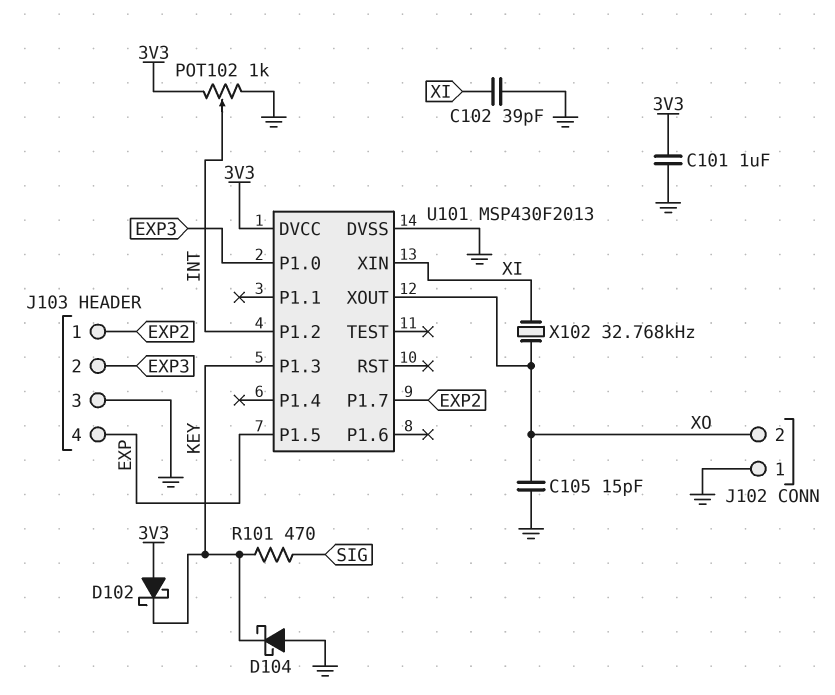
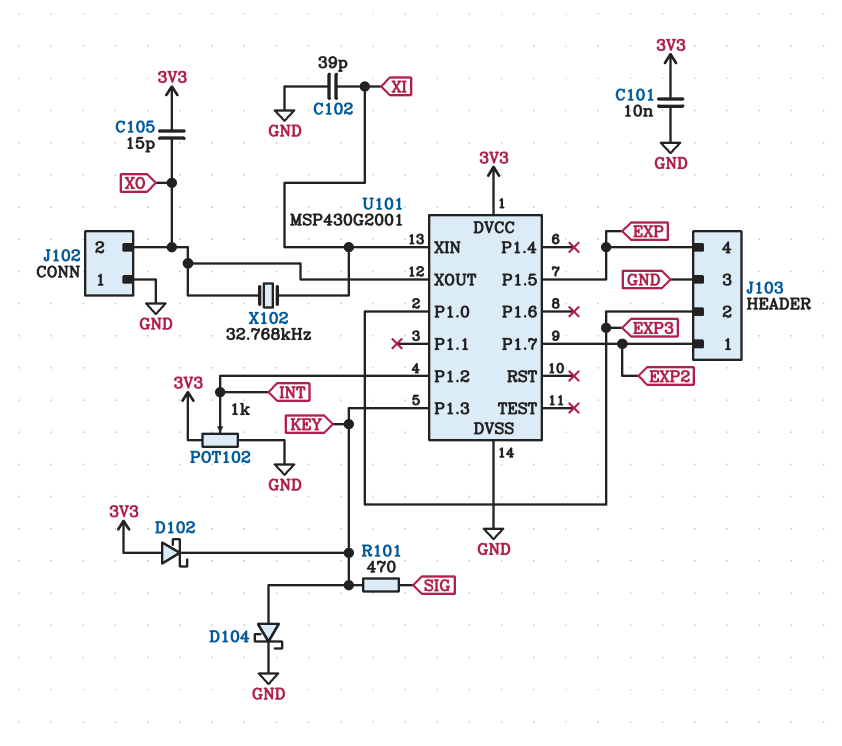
C101: 1uF (3V3, GND) -> 10nF (3V3, GND)
C105: 15pF (GND, XO) -> 15pF (3V3, XO)
D104: schottky (A GND, K KEY) -> schottky (A KEY, K GND)
U101: MSP430F2013 -> MSP430G2001

